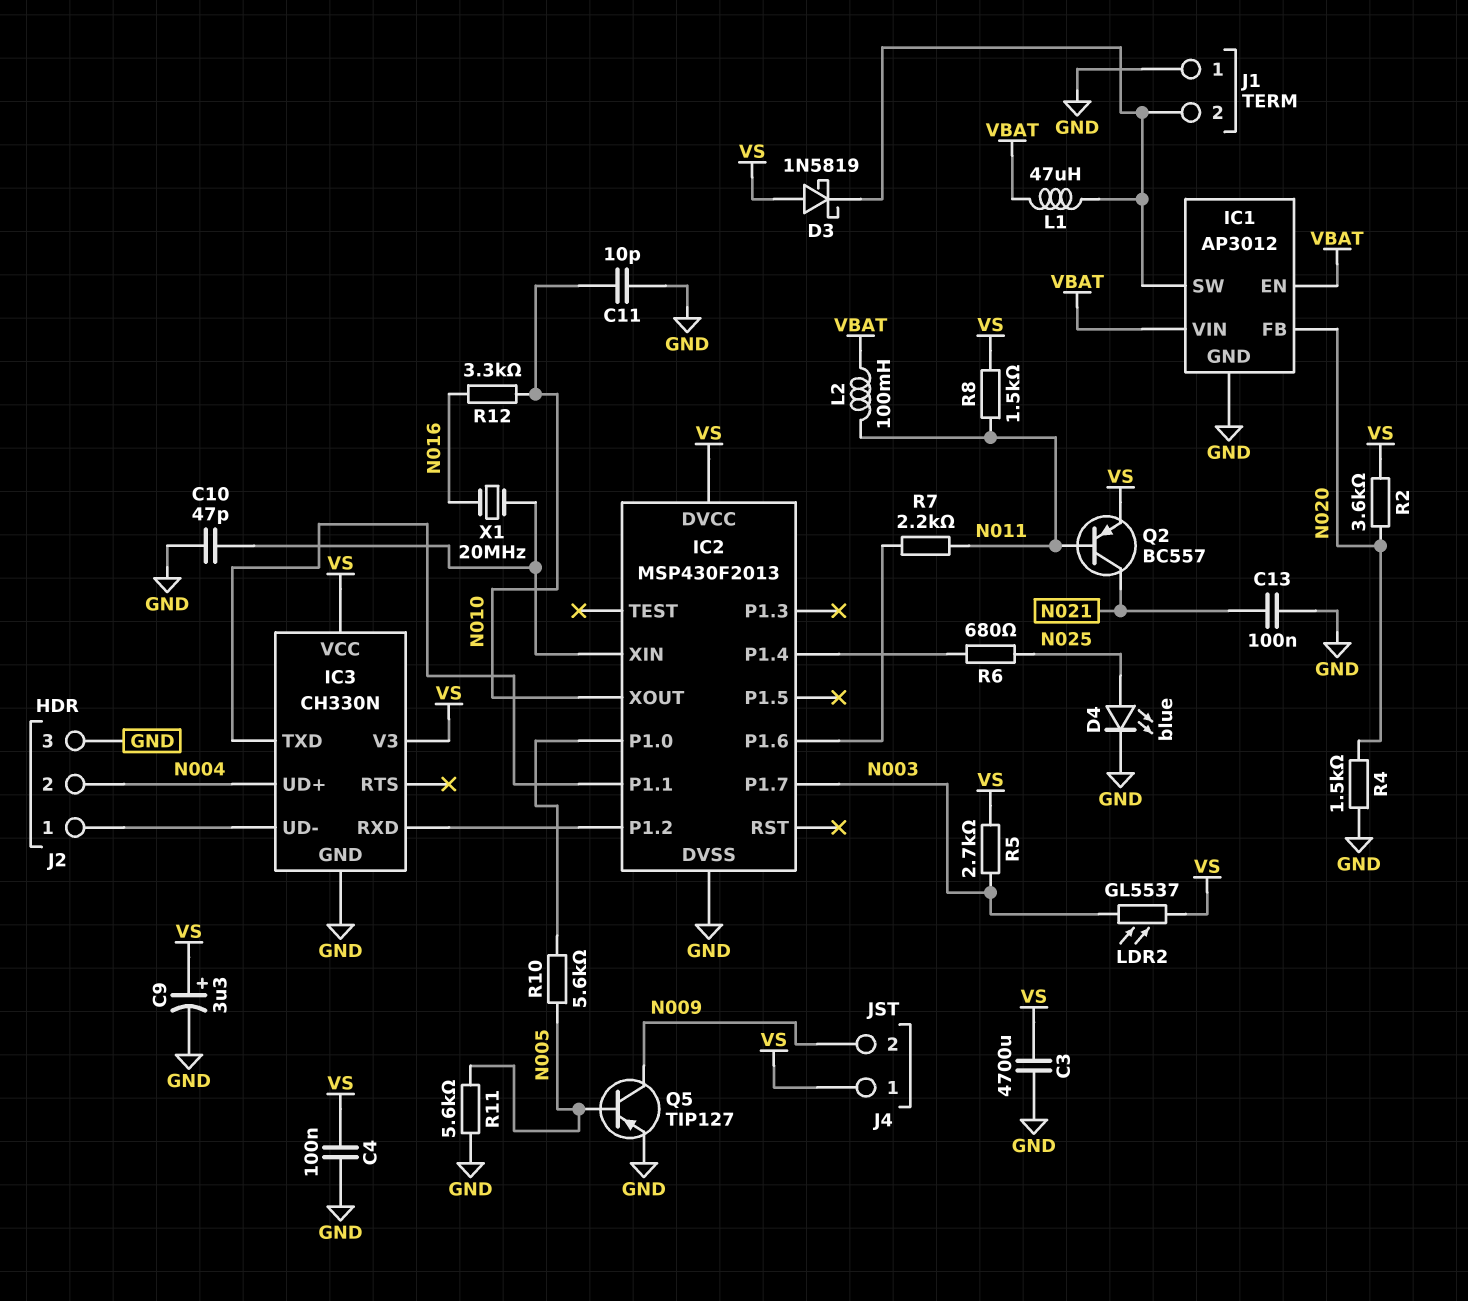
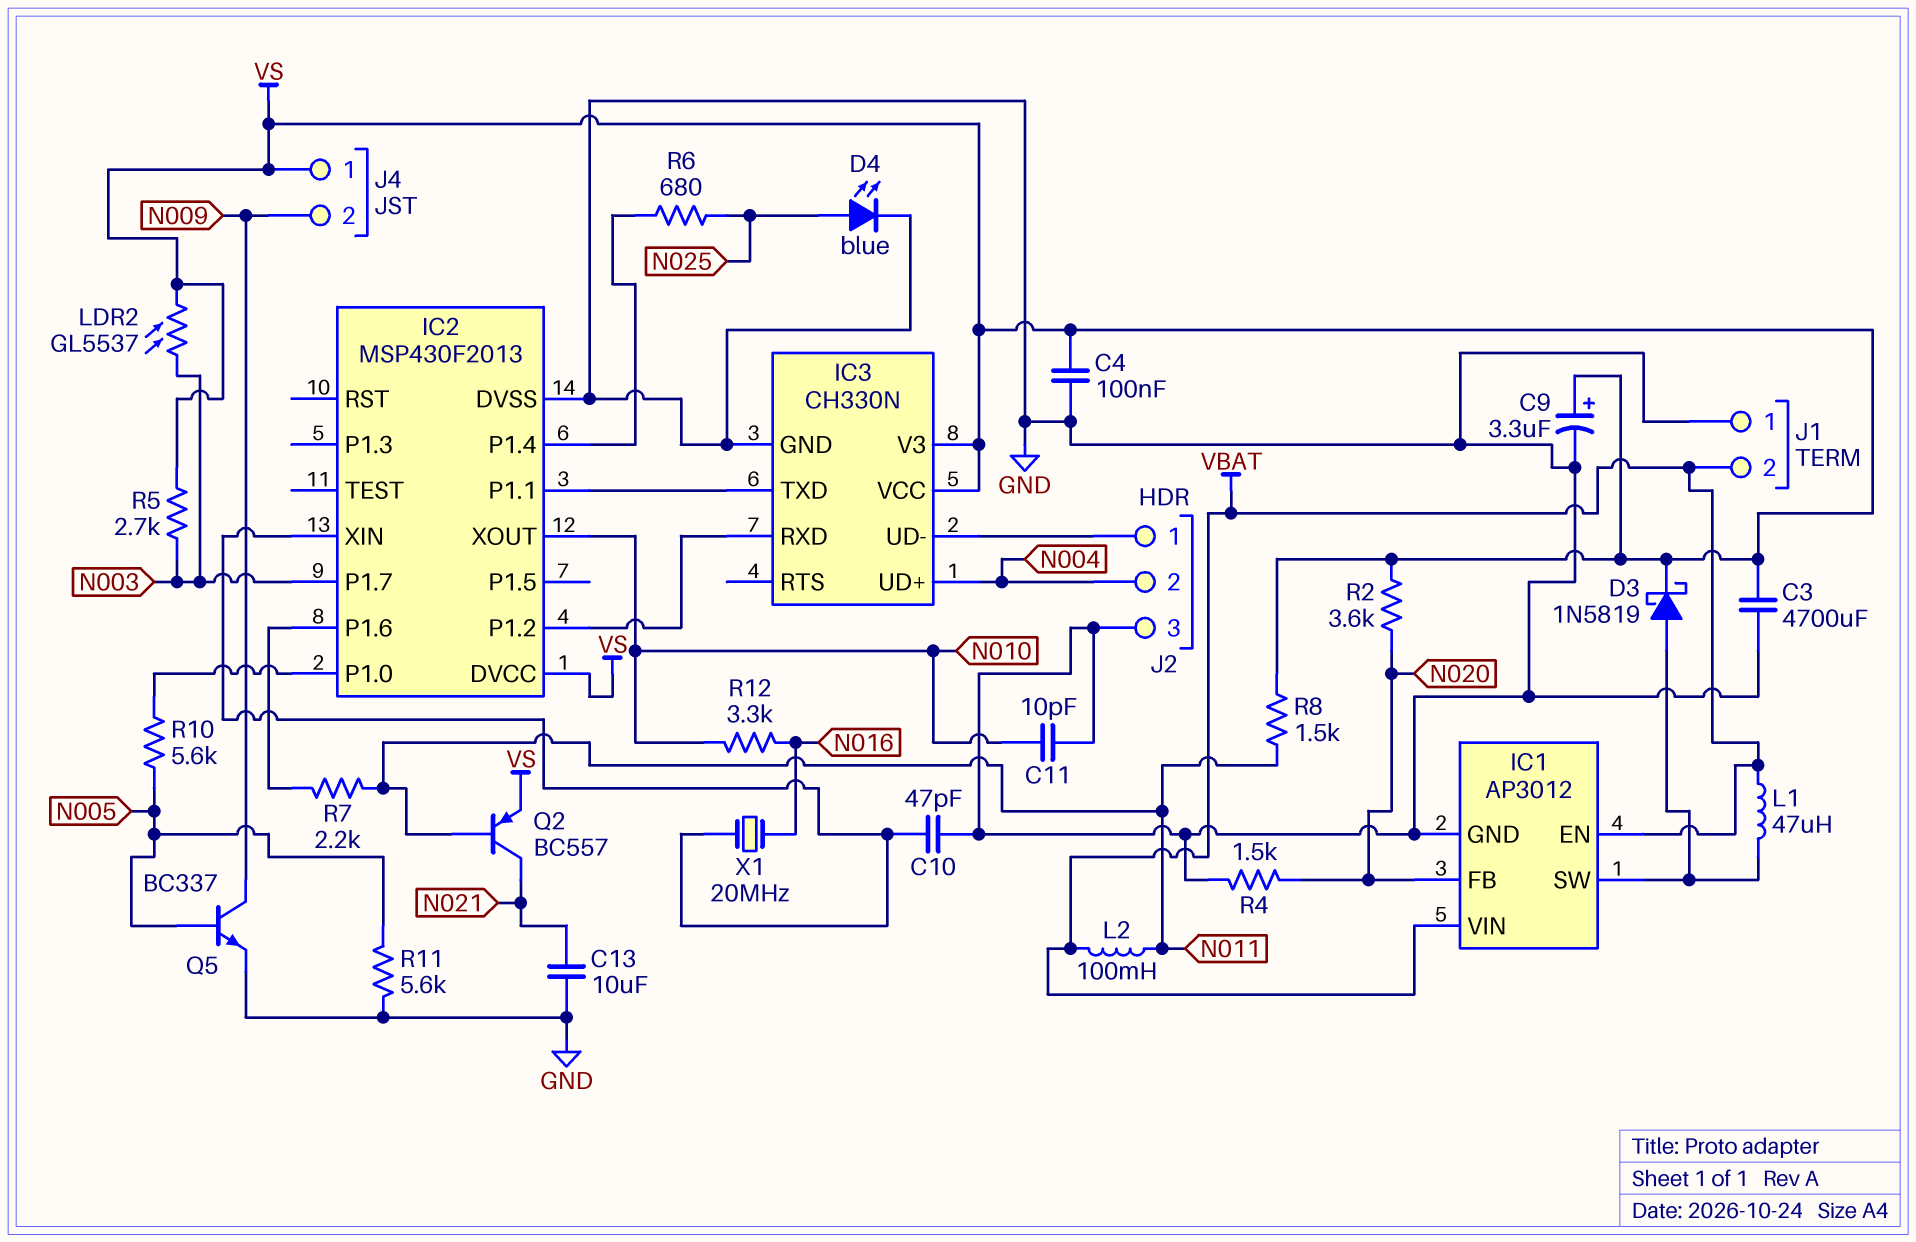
C13: 100nF (GND, N021) -> 10uF (GND, N021)
D3: schottky 1N5819 (A VS, K IC1/SW) -> schottky 1N5819 (A IC1/SW, K VS)
J1 pin 2: IC1/SW -> VBAT
Q5: PNP TIP127 (B N005, C N009, E GND) -> NPN BC337 (B N005, C N009, E GND)

